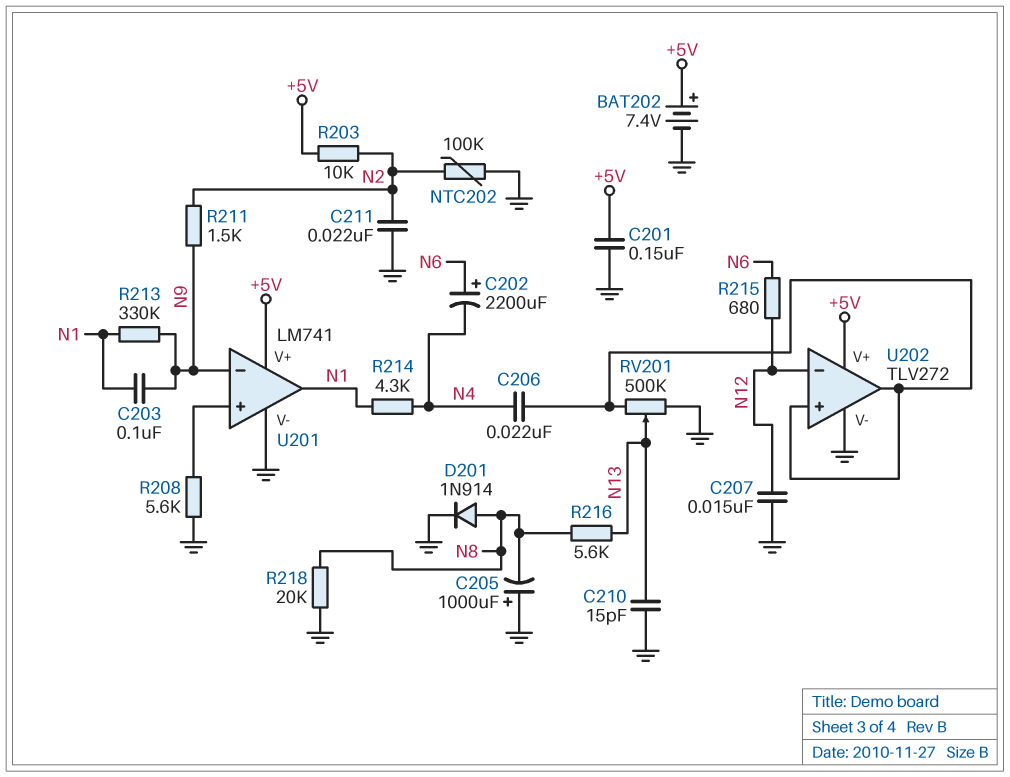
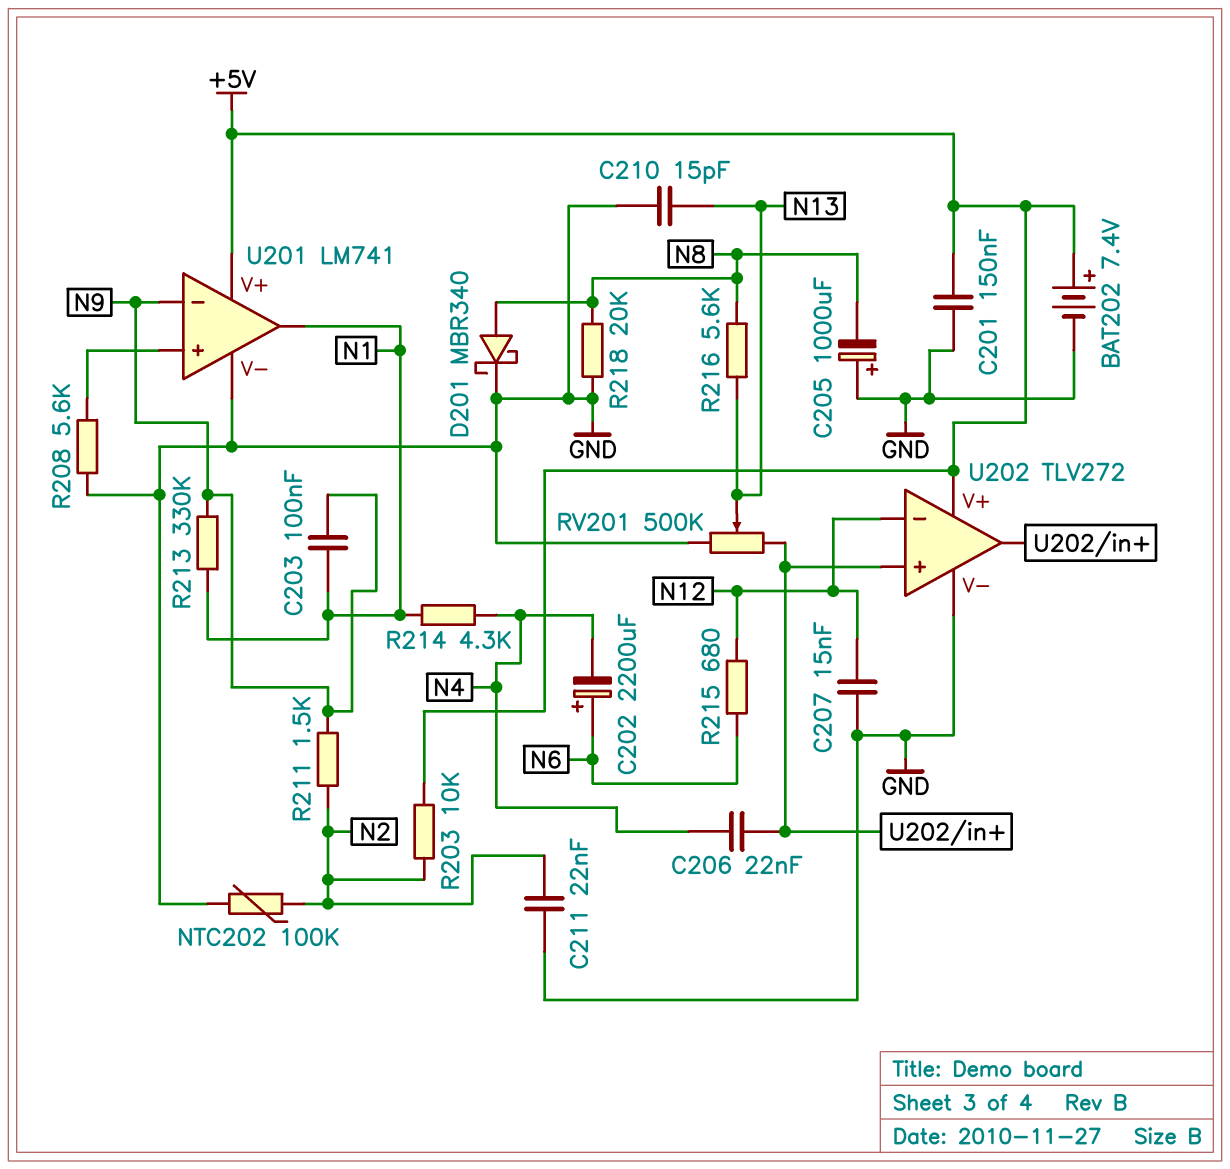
D201: diode 1N914 (A N8, K GND) -> schottky MBR340 (A N8, K GND)

